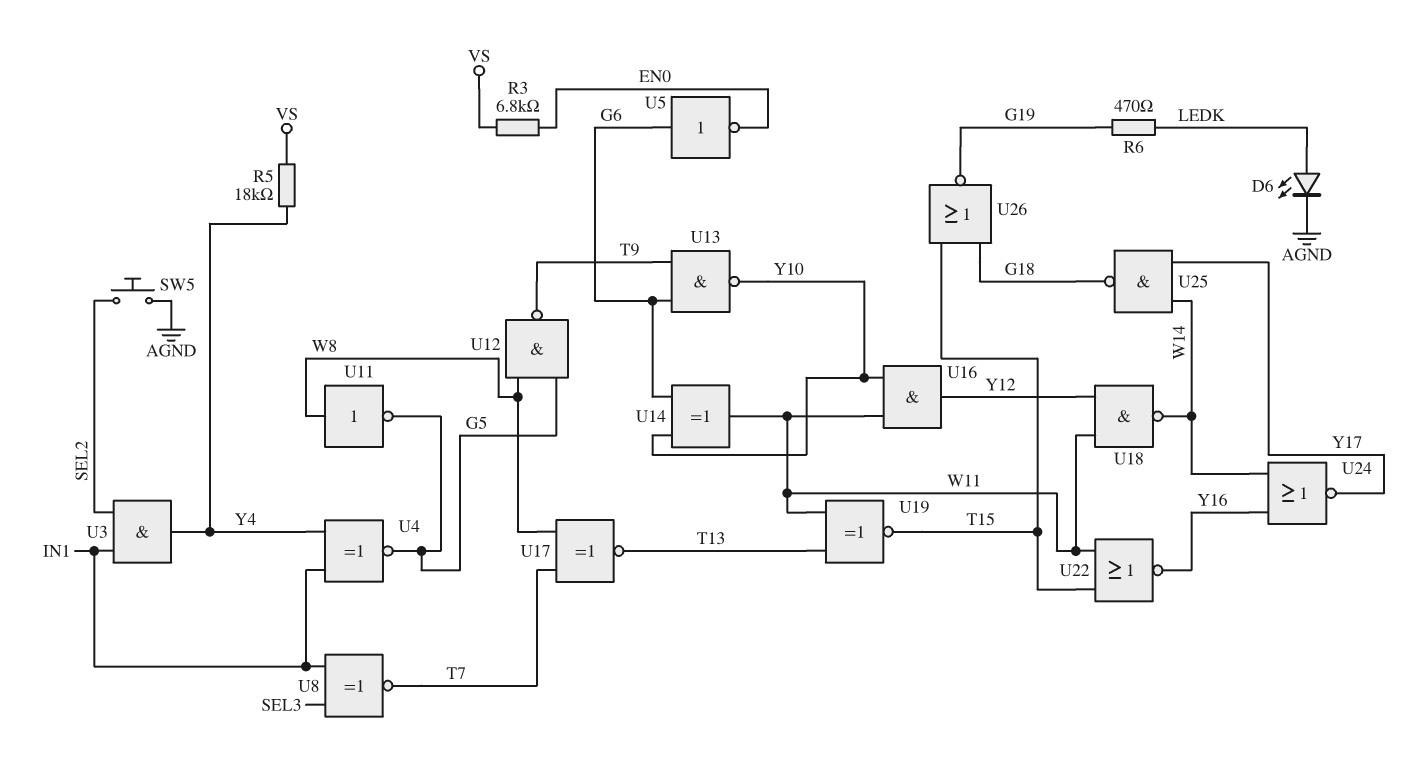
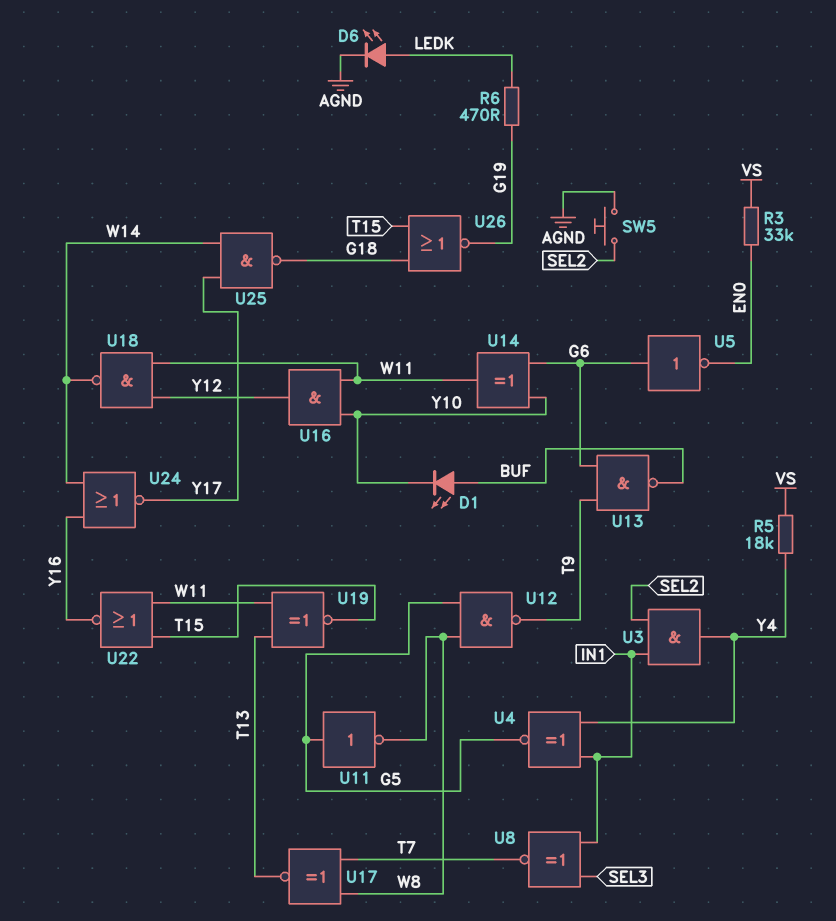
D1: none -> LED (A BUF, K Y10)
R3: 6.8k (EN0, VS) -> 33k (EN0, VS)
U11: NOT (in W8, out G5) -> NOT (in G5, out W8)
U13: NAND (in G6, in T9, out Y10) -> NAND (in G6, in T9, out BUF)

